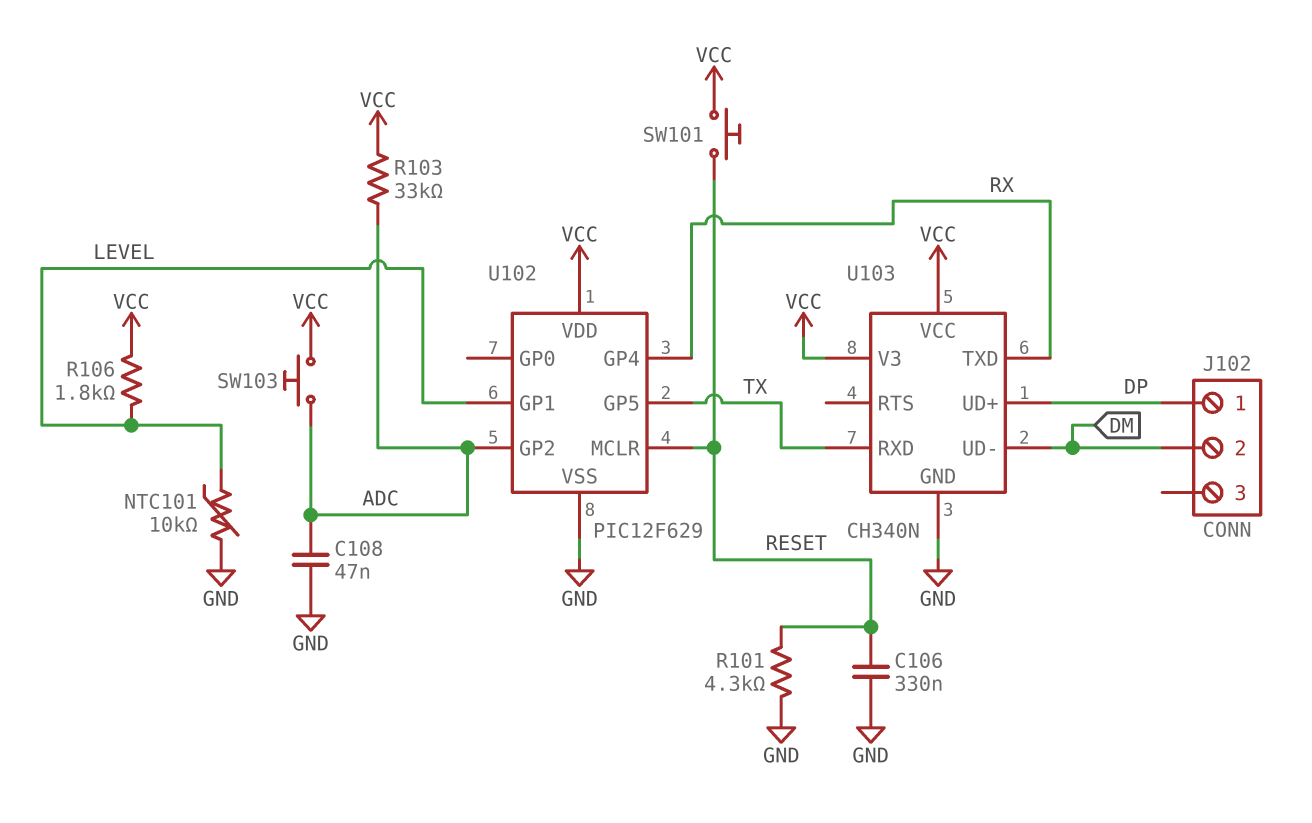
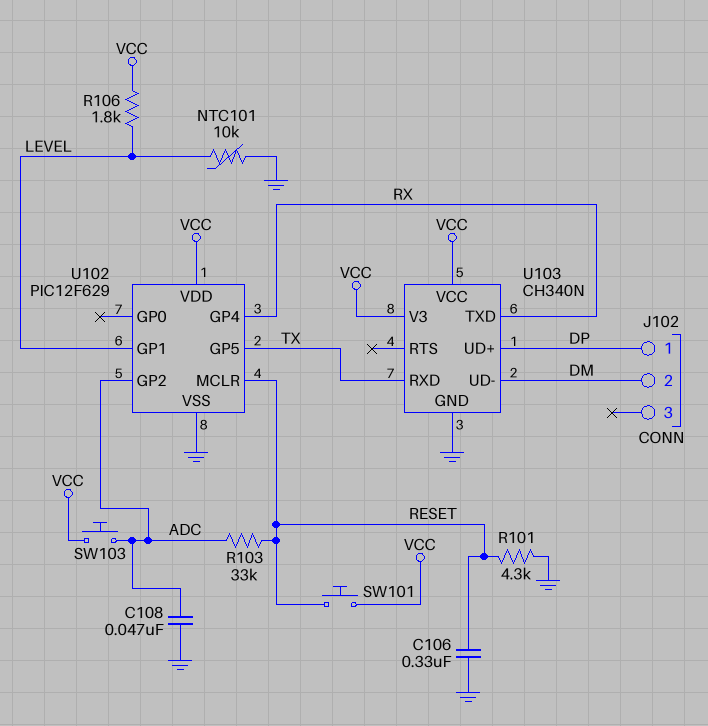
R103: 33k (ADC, VCC) -> 33k (ADC, RESET)

